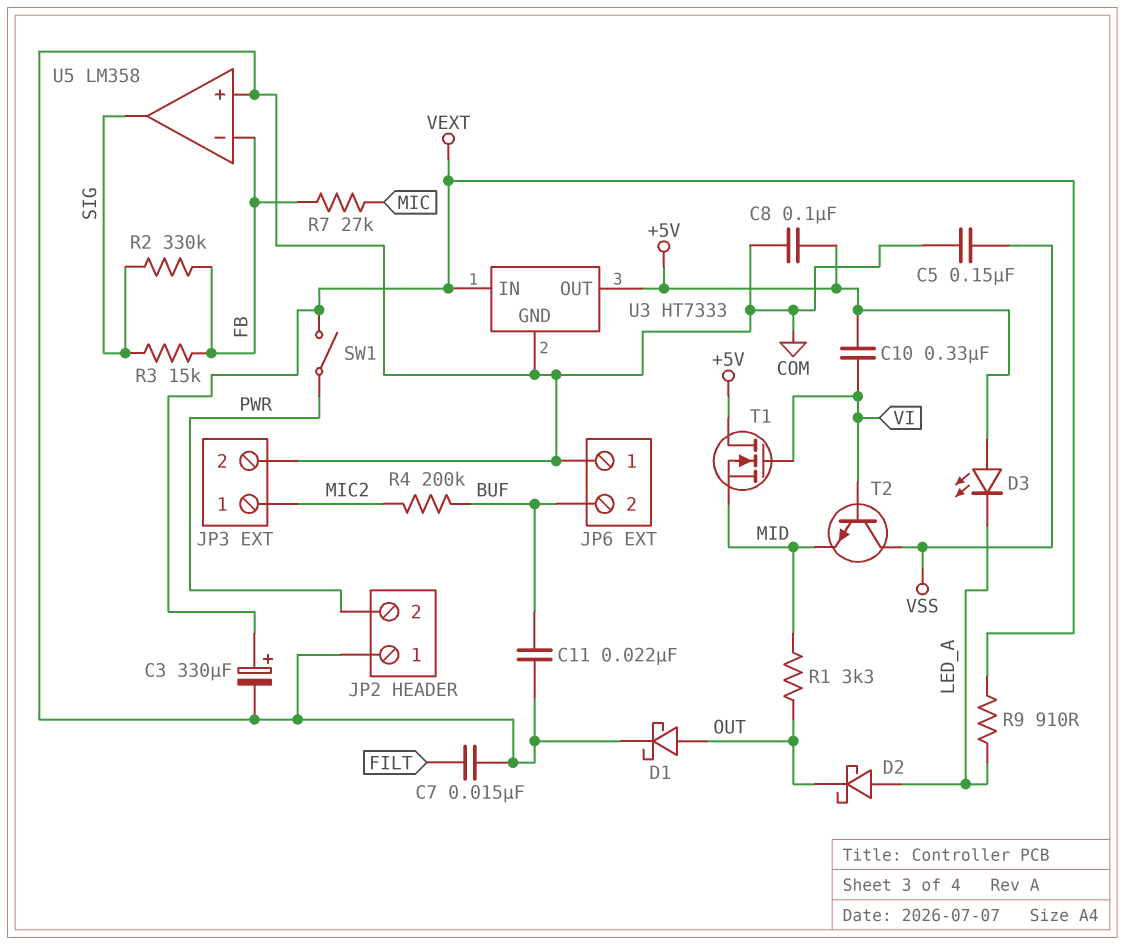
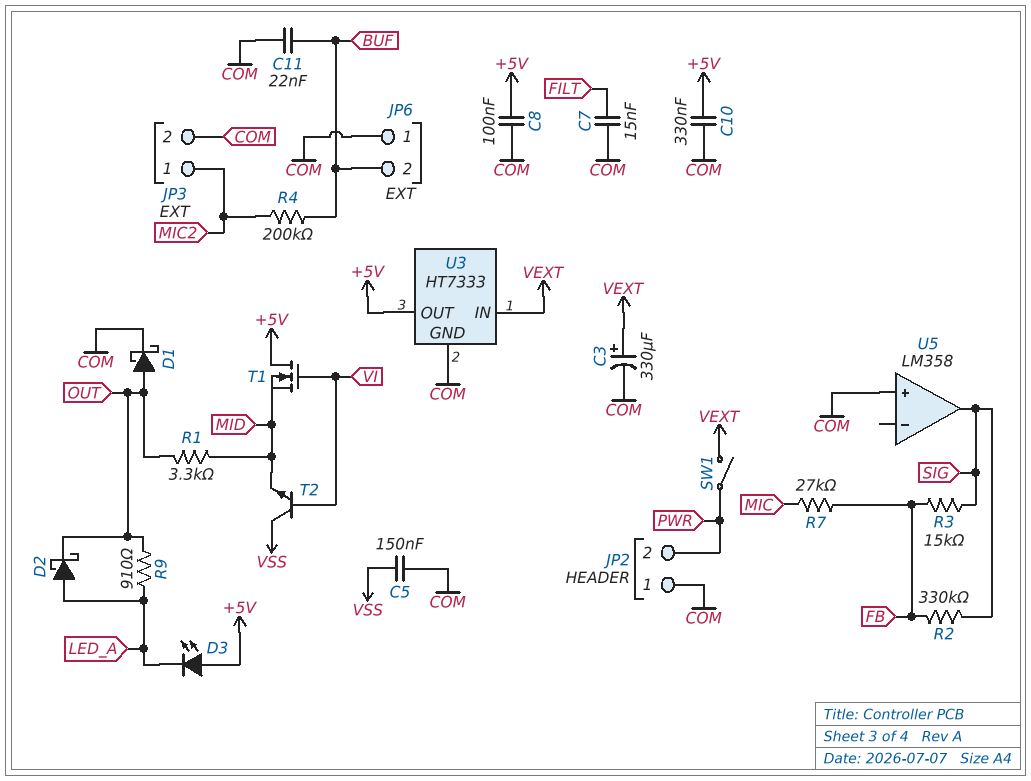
C10: 330nF (+5V, VI) -> 330nF (+5V, COM)
R9: 910 (LED_A, VEXT) -> 910 (LED_A, OUT)
U5 pin in-: FB -> none

